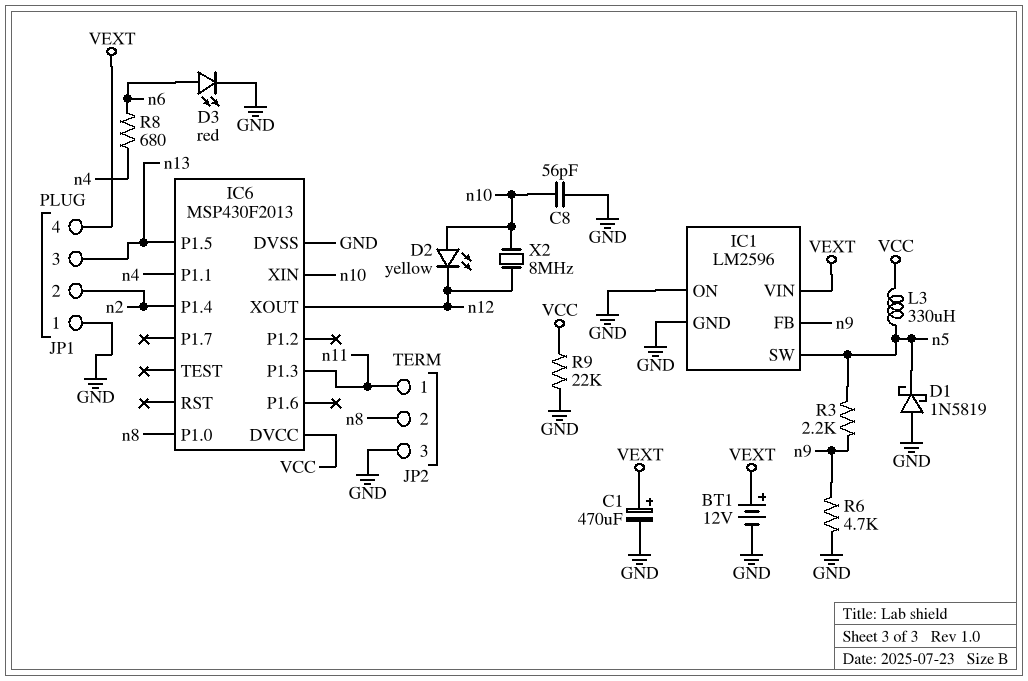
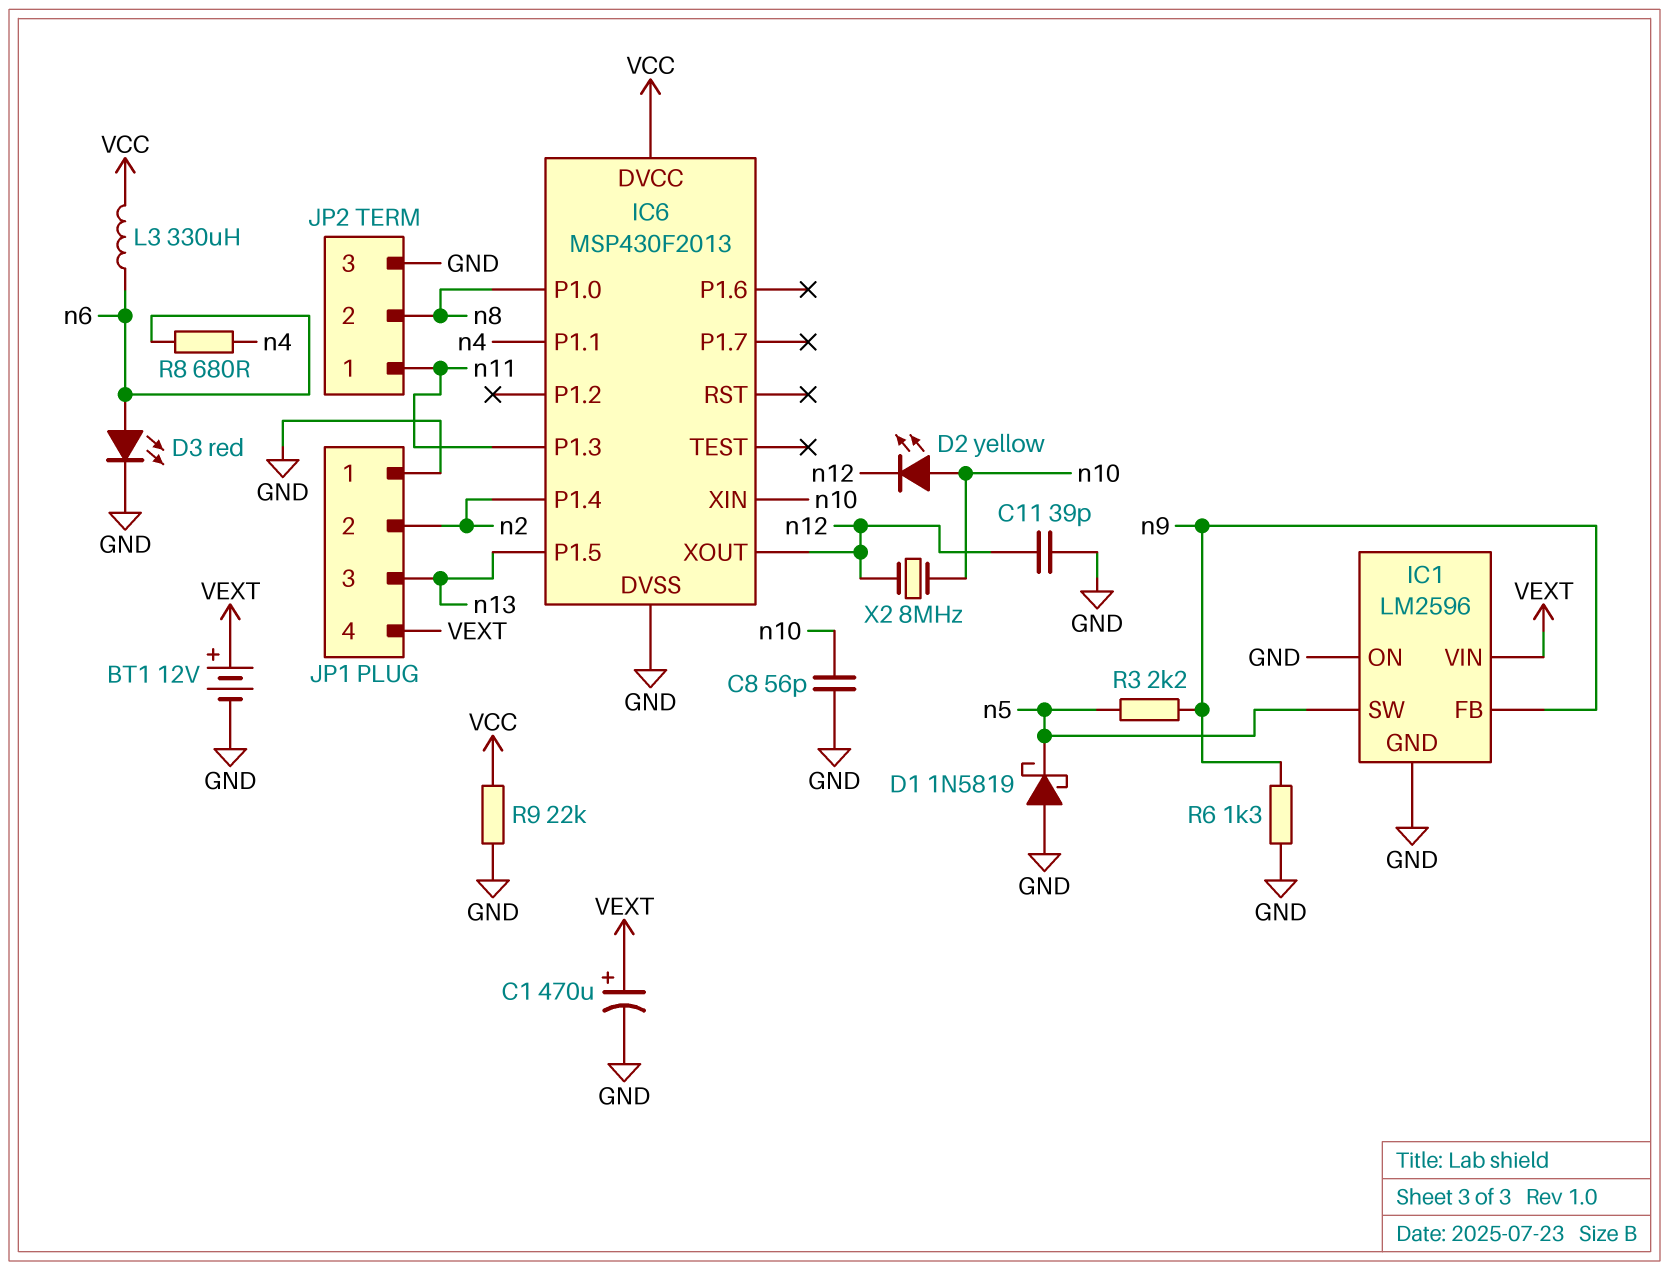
C11: none -> 39pF (GND, n12)
L3: 330uH (VCC, n5) -> 330uH (VCC, n6)
R6: 4.7k (GND, n9) -> 1.3k (GND, n9)

